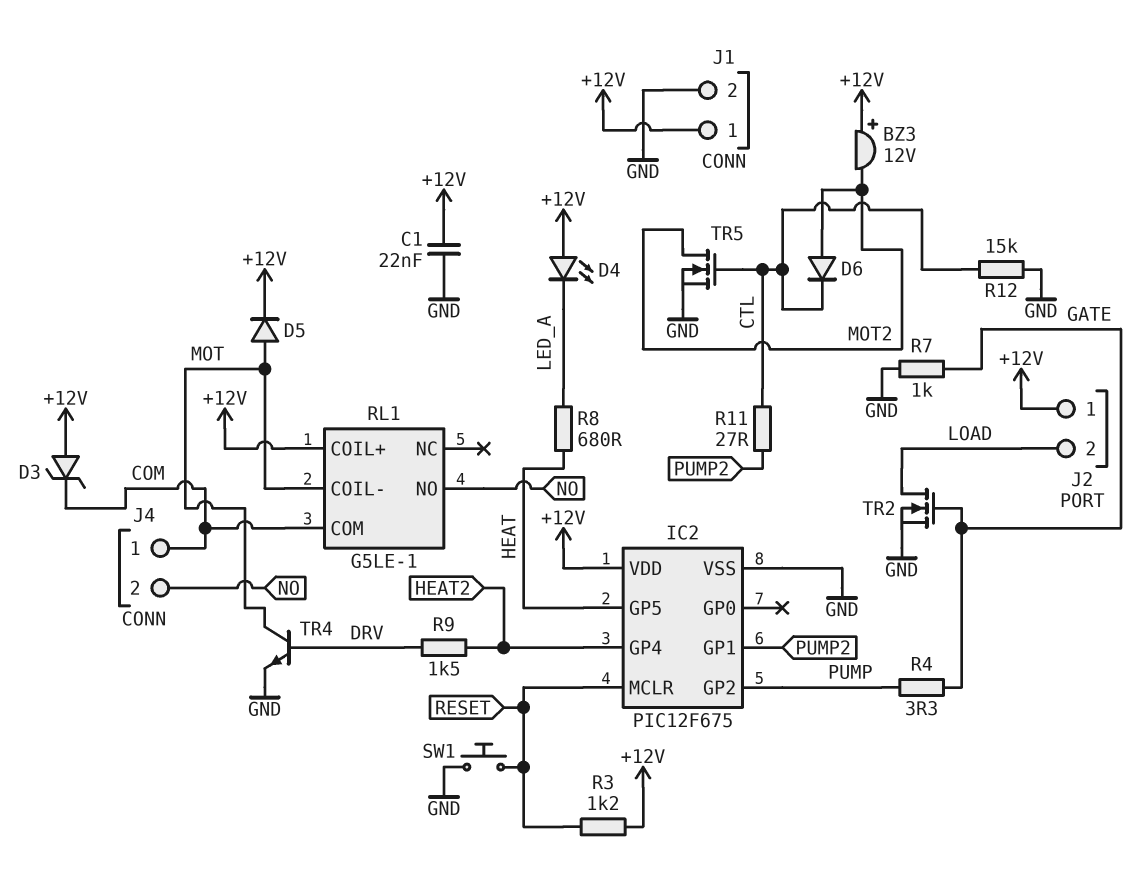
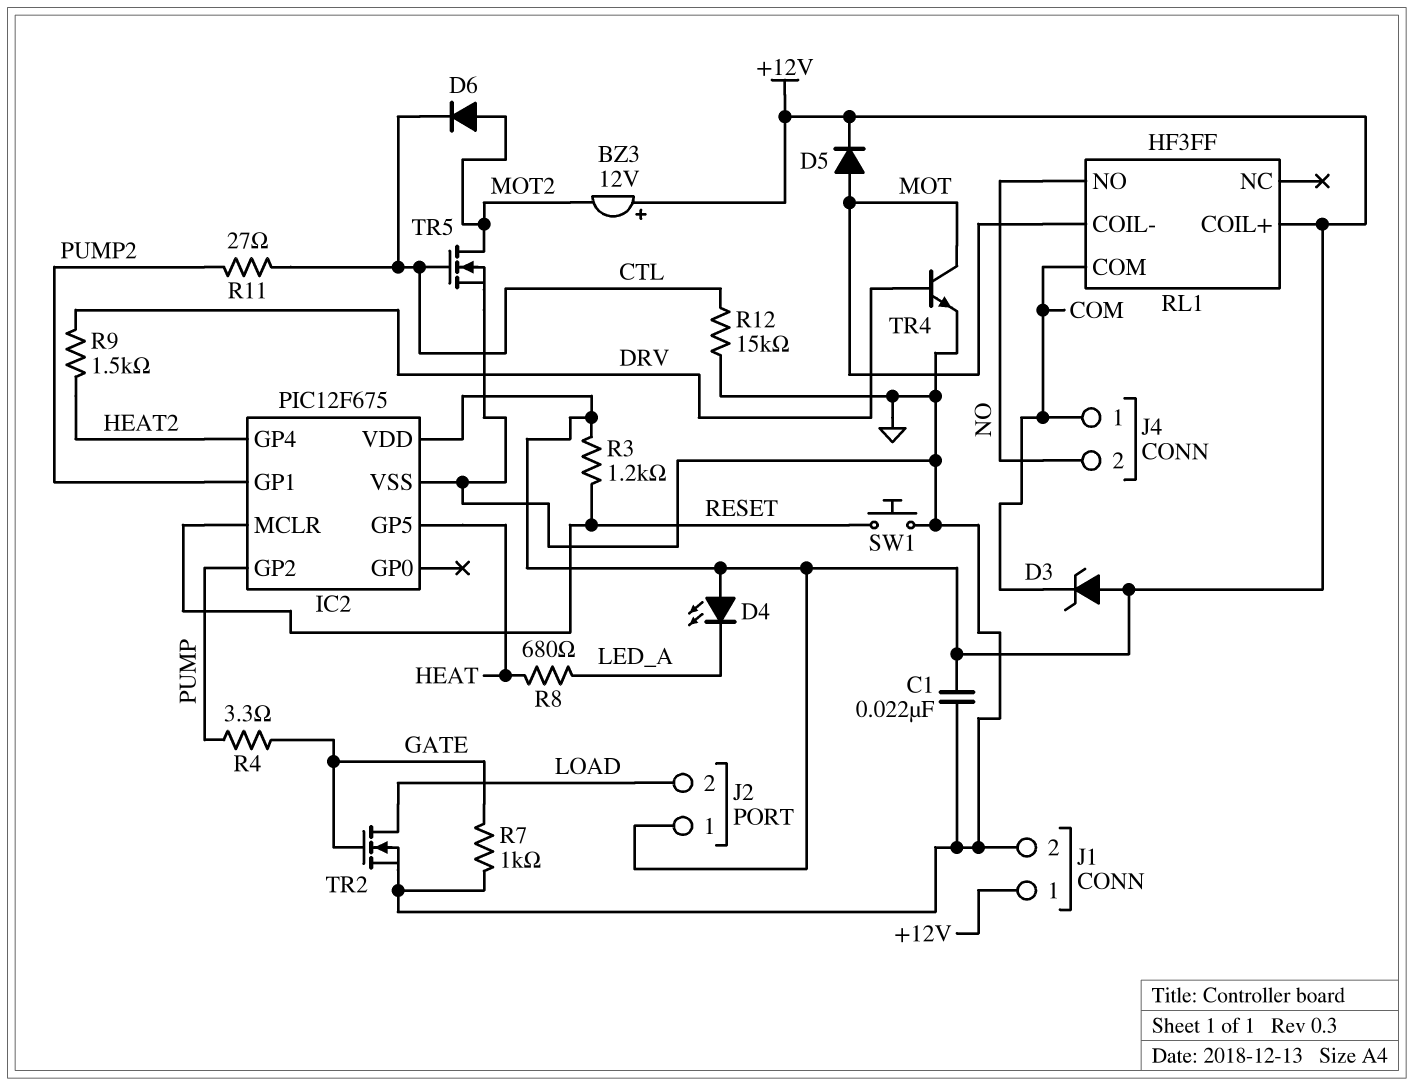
RL1: G5LE-1 -> HF3FF

